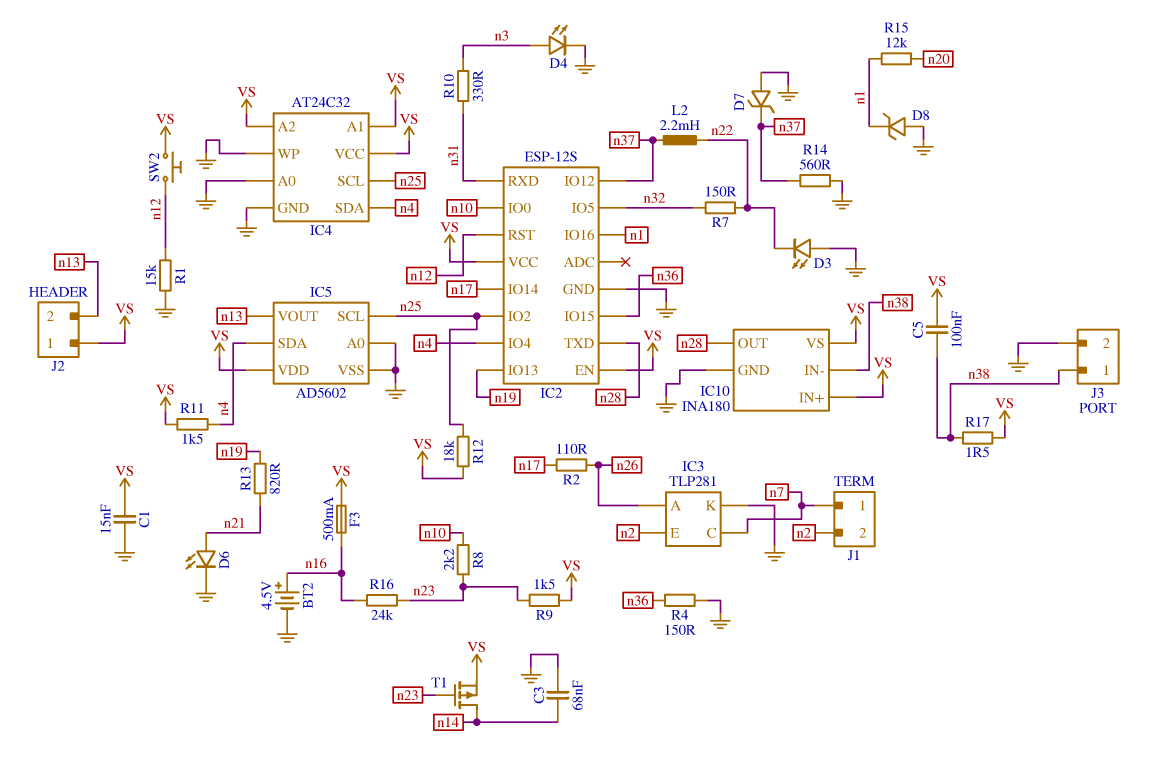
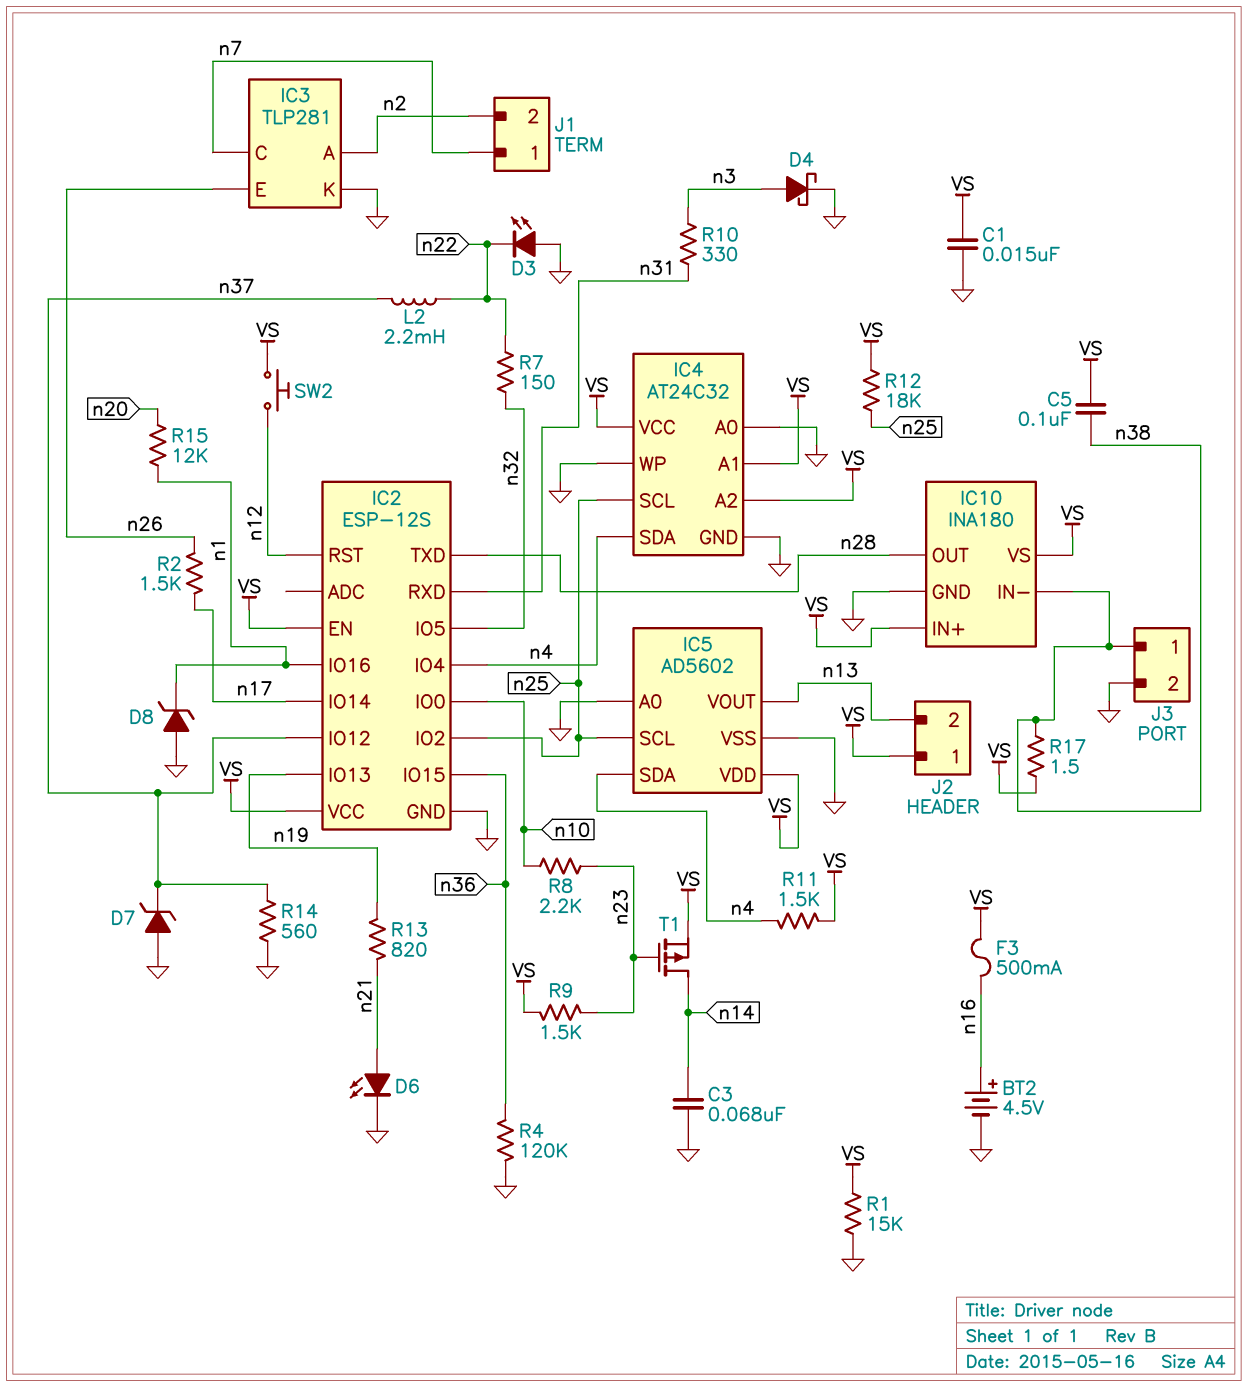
D4: LED (A n3, K GND) -> schottky (A n3, K GND)
IC3 pin A: n26 -> n2
IC3 pin E: n2 -> n26
R1: 15k (GND, n12) -> 15k (GND, VS)
R2: 110 (n17, n26) -> 1.5k (n17, n26)
R4: 150 (GND, n36) -> 120k (GND, n36)
R16: 24k (n16, n23) -> none

